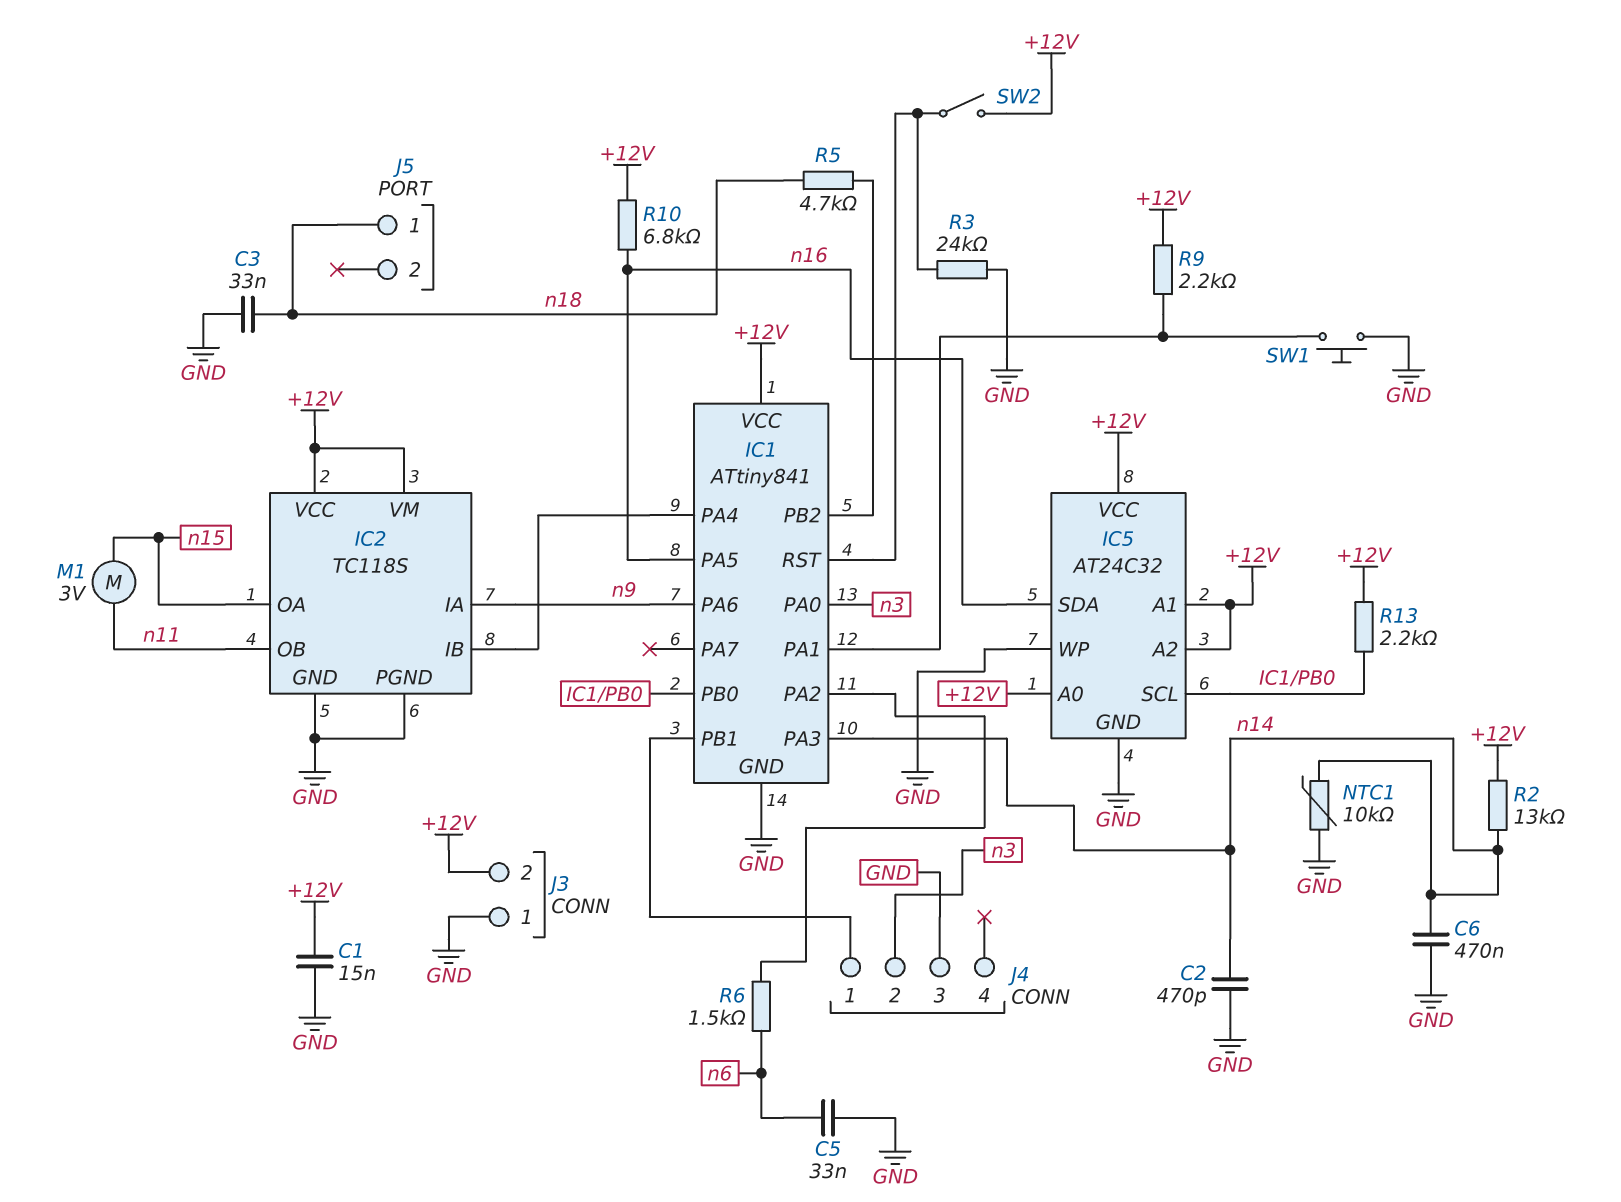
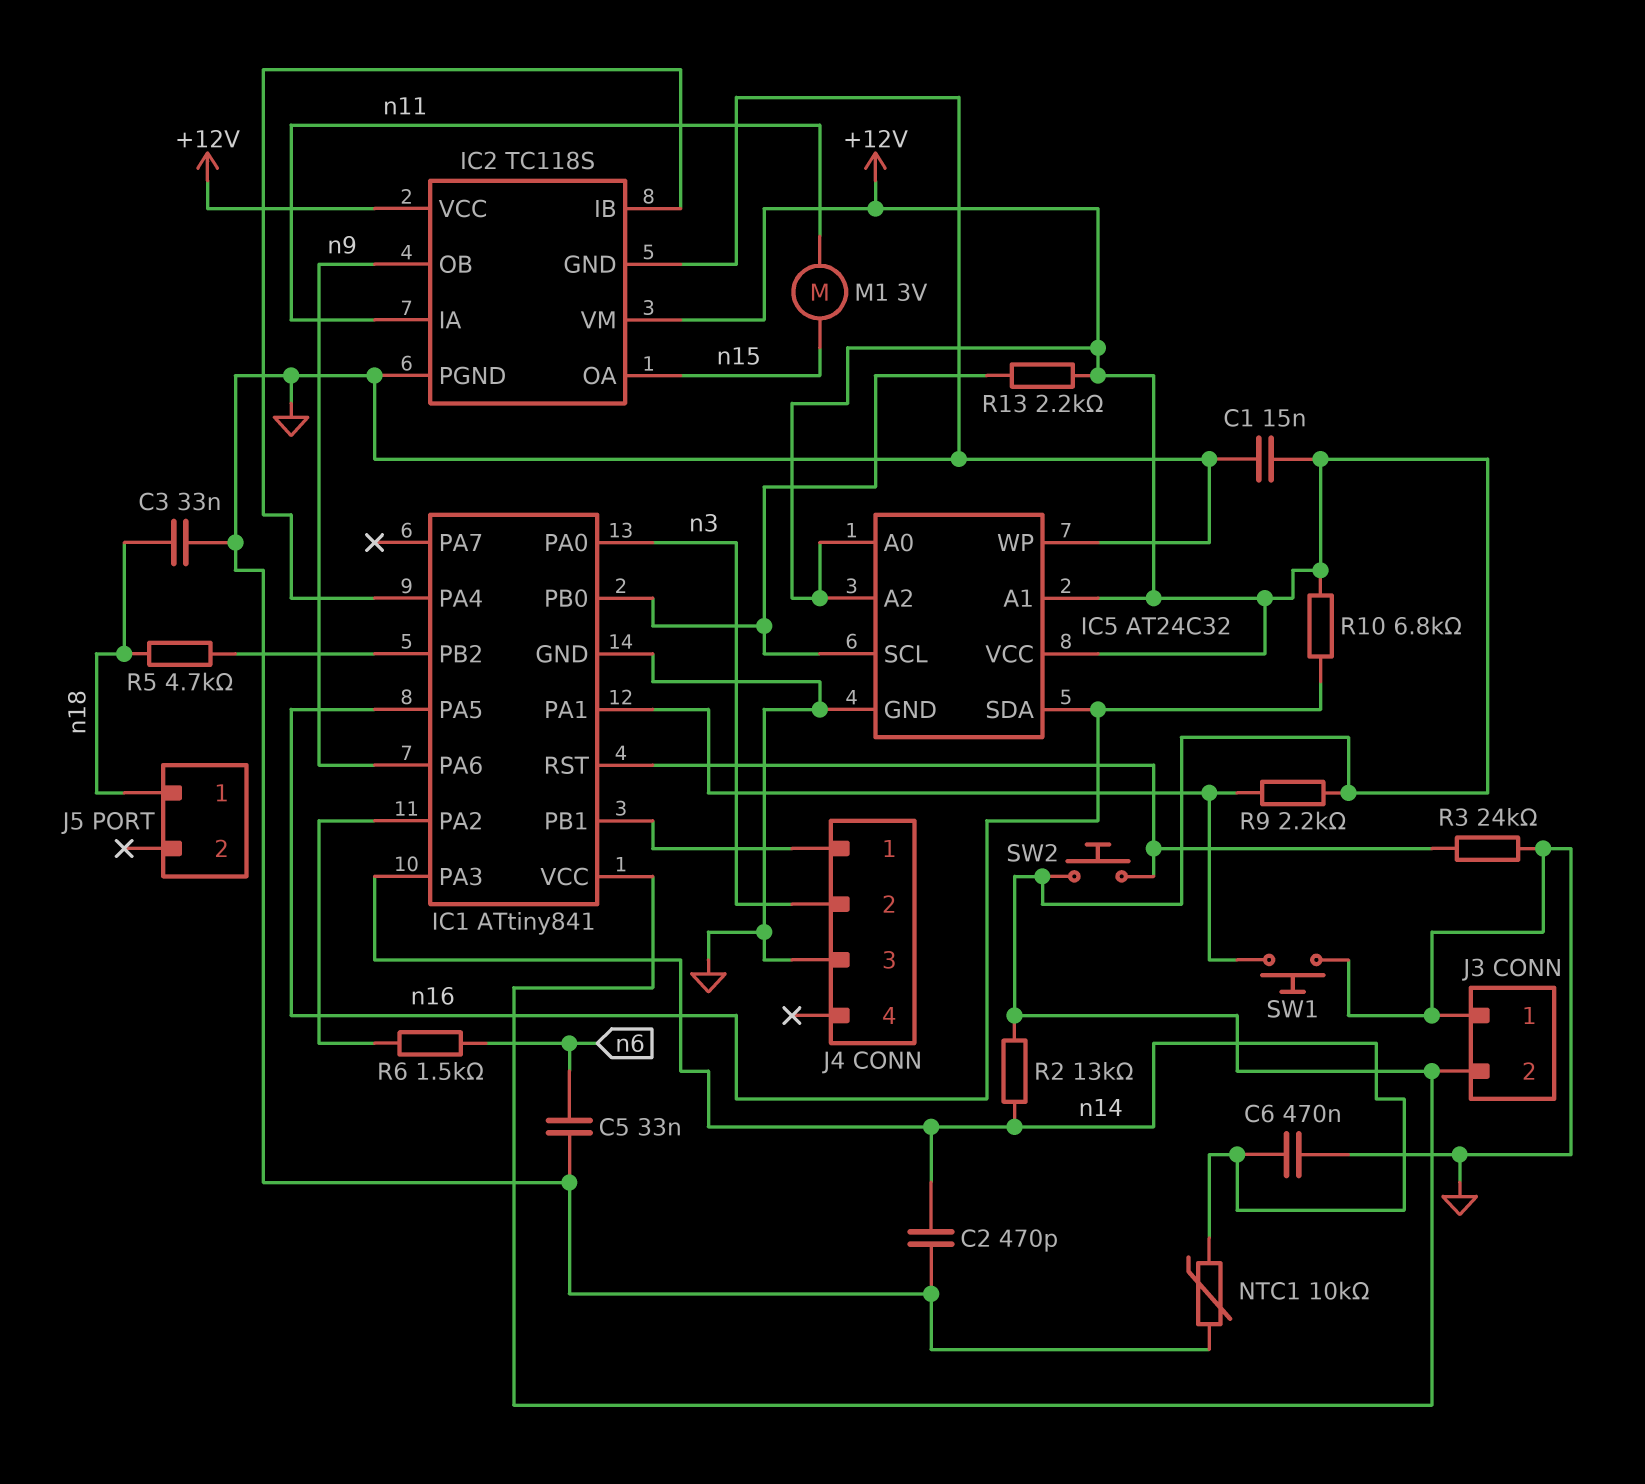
IC2 pin IA: n9 -> n11
IC2 pin OB: n11 -> n9
SW2: switch (+12V, IC1/RST) -> button (+12V, IC1/RST)

